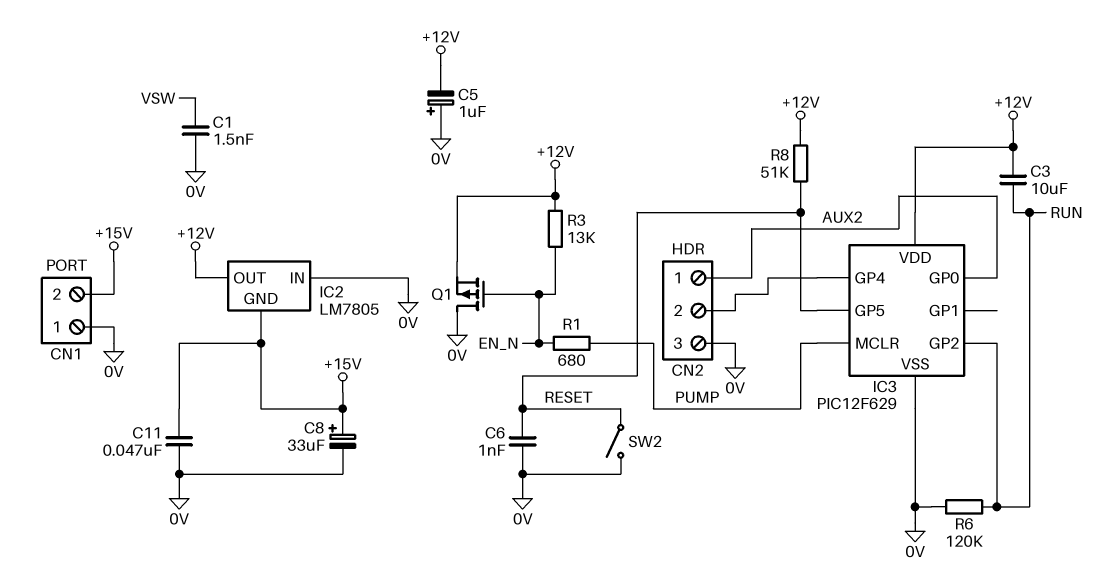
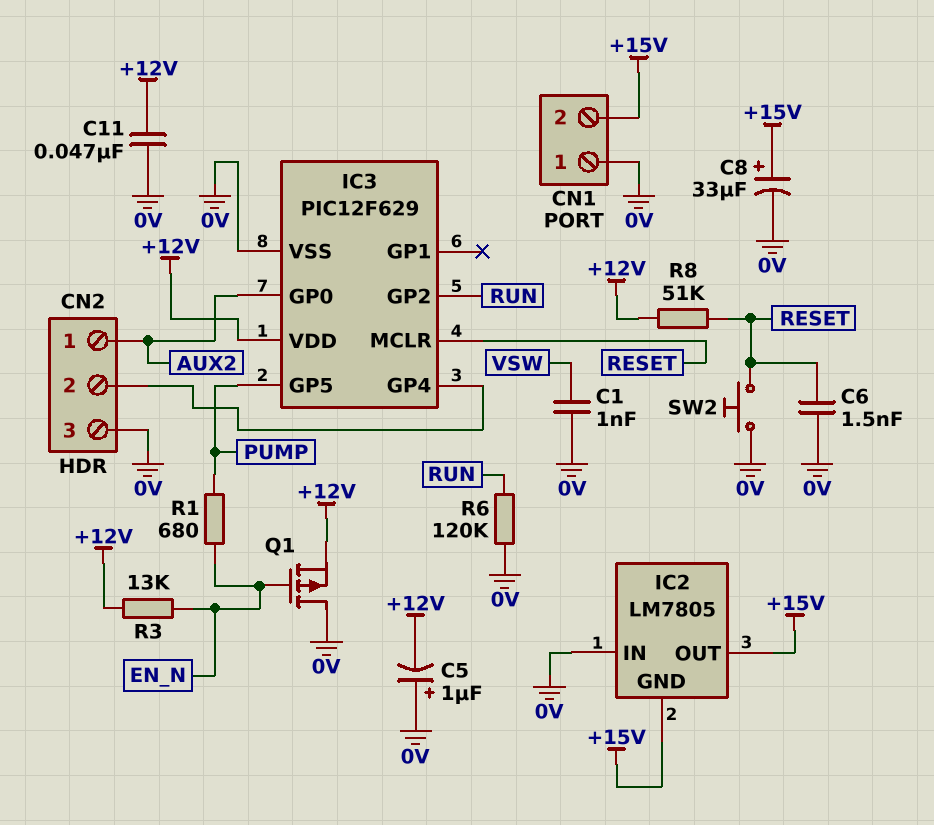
C1: 1.5nF (0V, VSW) -> 1nF (0V, VSW)
C3: 10uF (+12V, RUN) -> none
C6: 1nF (0V, RESET) -> 1.5nF (0V, RESET)
C11: 47nF (+15V, 0V) -> 47nF (+12V, 0V)
IC2 pin OUT: +12V -> +15V
IC3 pin GP5: RESET -> PUMP
IC3 pin MCLR: PUMP -> RESET
SW2: switch (0V, RESET) -> button (0V, RESET)

